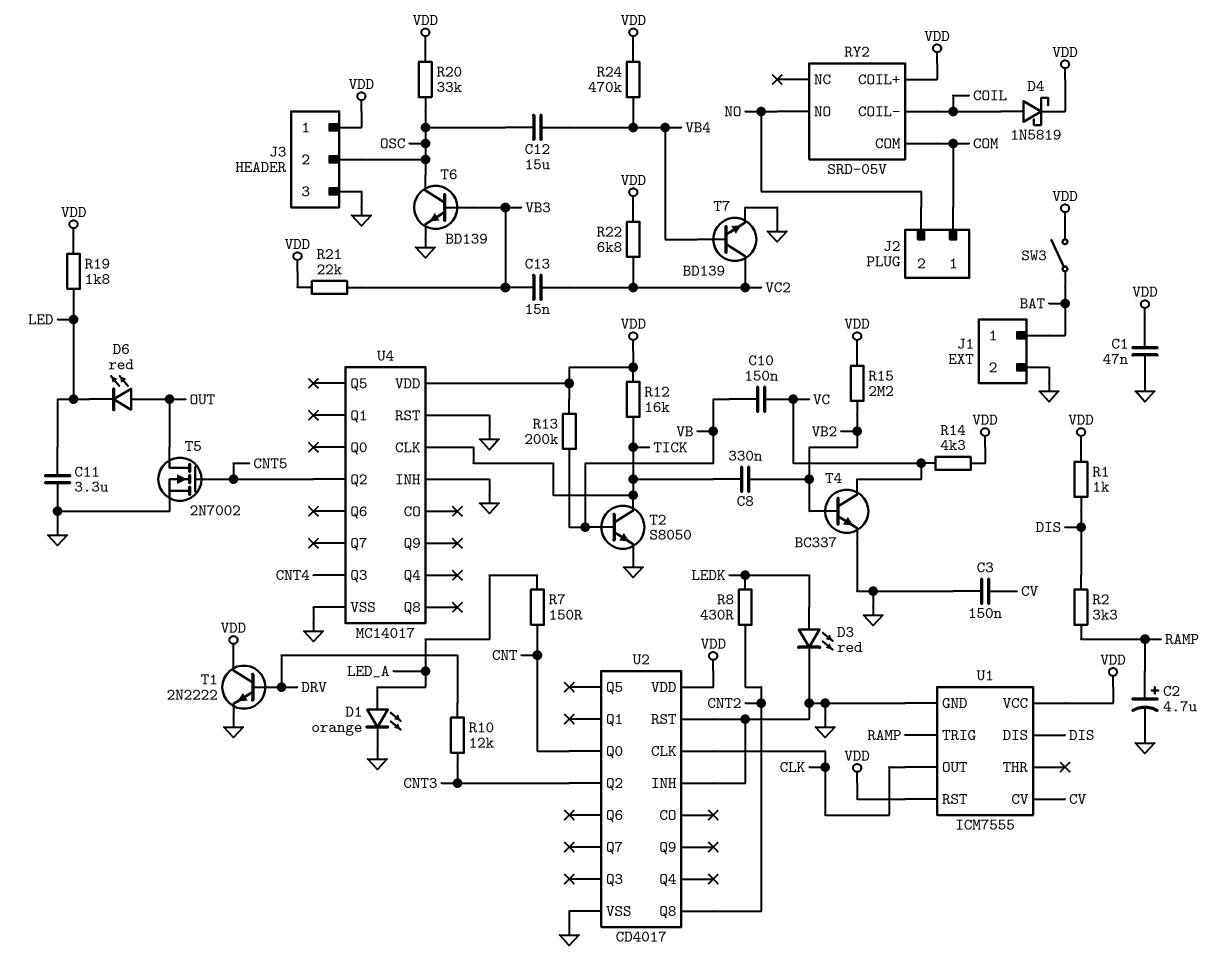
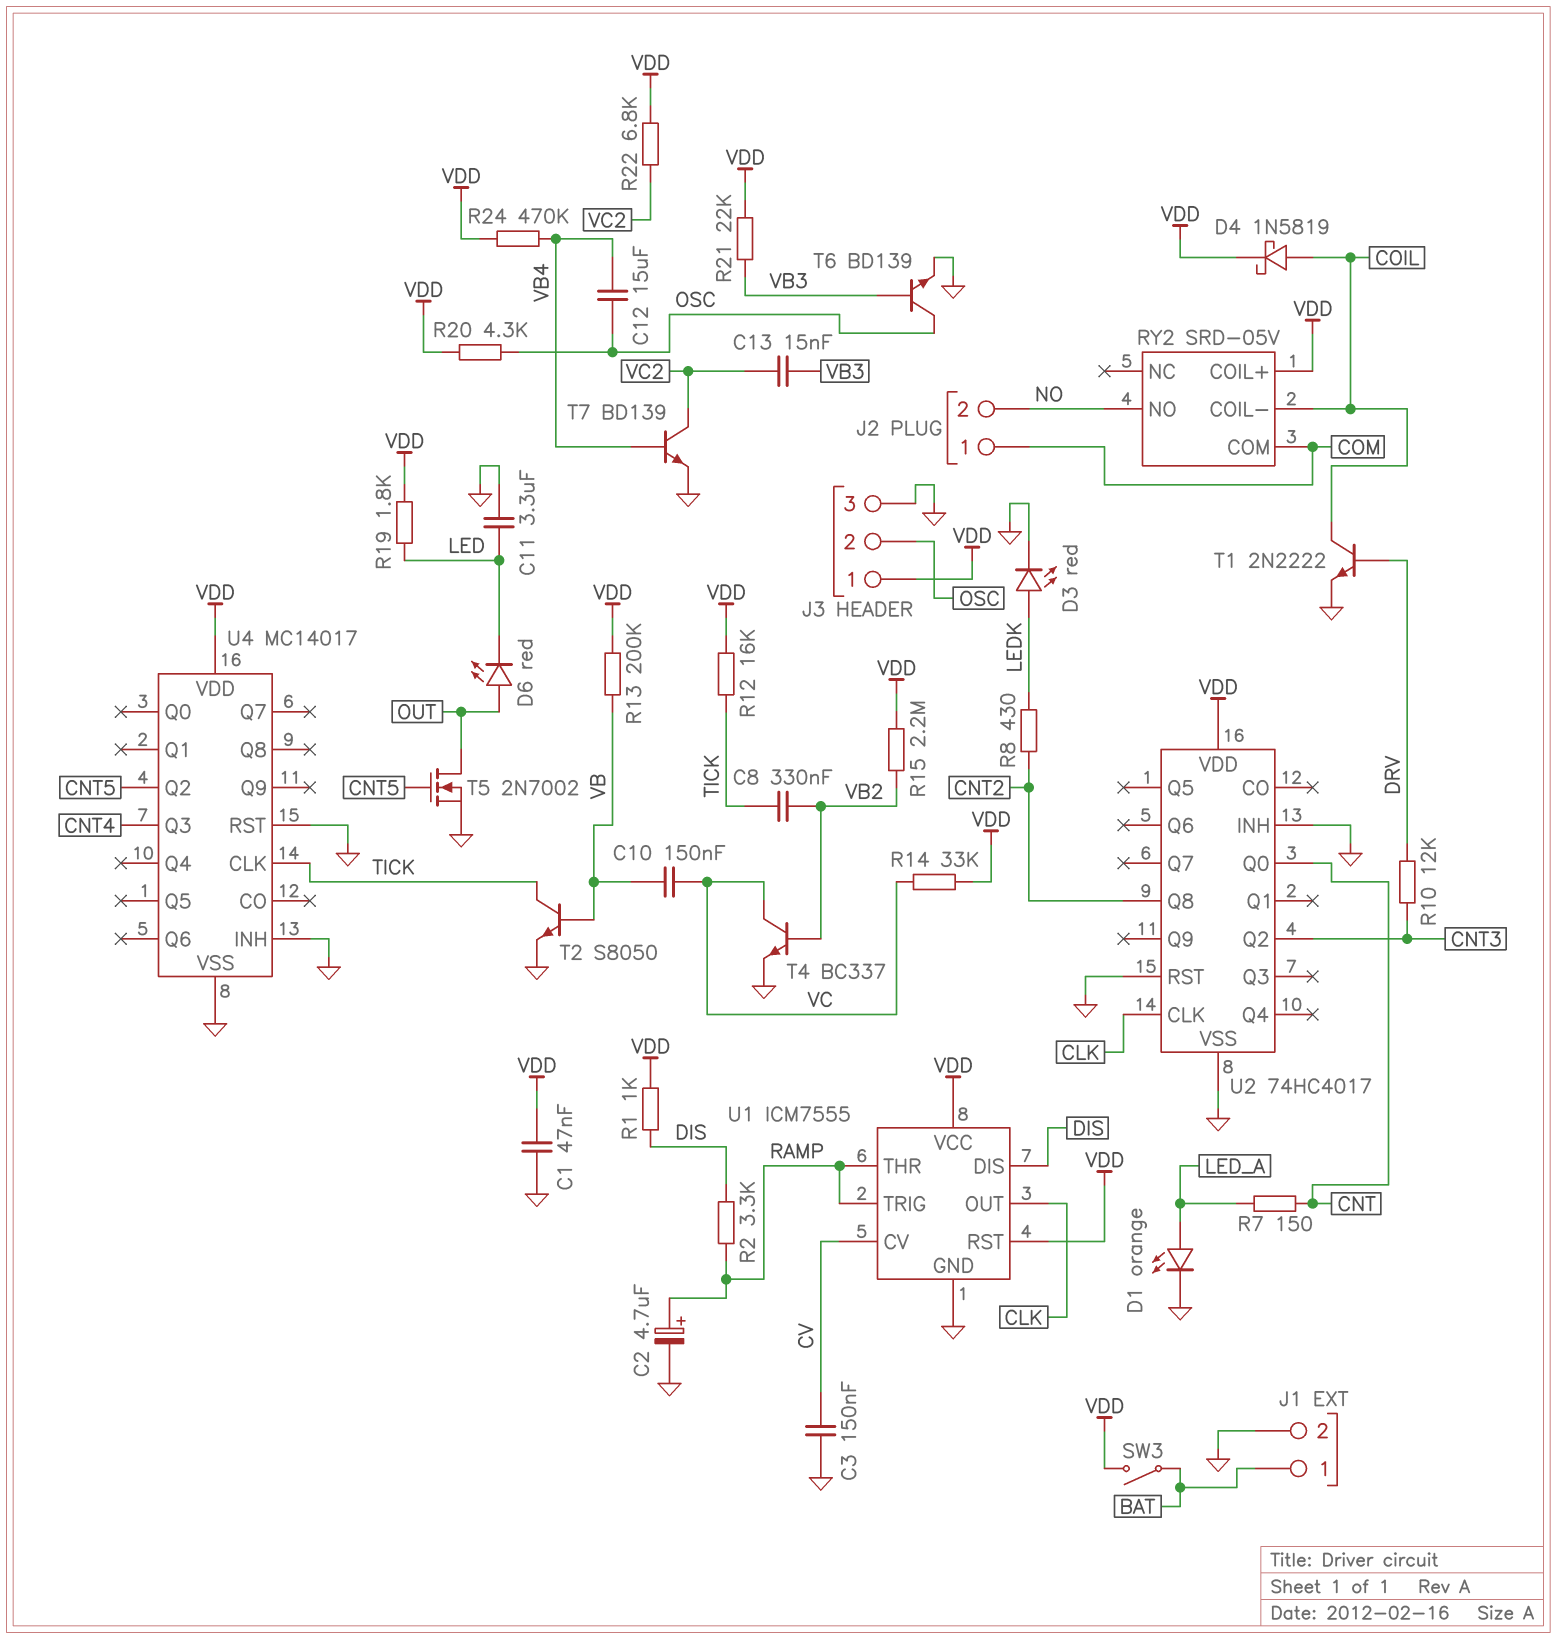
R14: 4.3k (VC, VDD) -> 33k (VC, VDD)
R20: 33k (OSC, VDD) -> 4.3k (OSC, VDD)
T1: NPN 2N2222 (B DRV, C VDD, E GND) -> NPN 2N2222 (B DRV, C COIL, E GND)
U1 pin THR: none -> RAMP
U2: CD4017 -> 74HC4017

